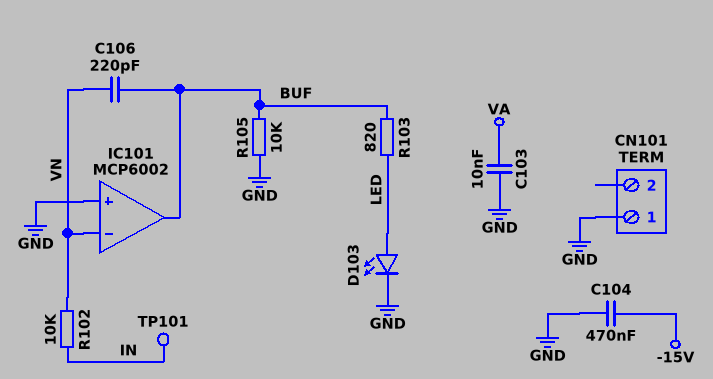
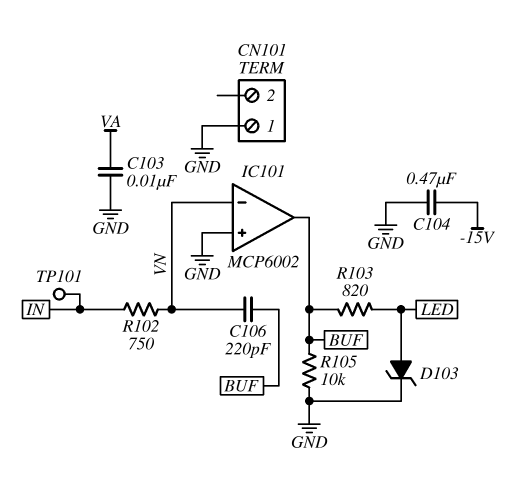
D103: LED (A LED, K GND) -> zener (A LED, K GND)
R102: 10k (IN, VN) -> 750 (IN, VN)

